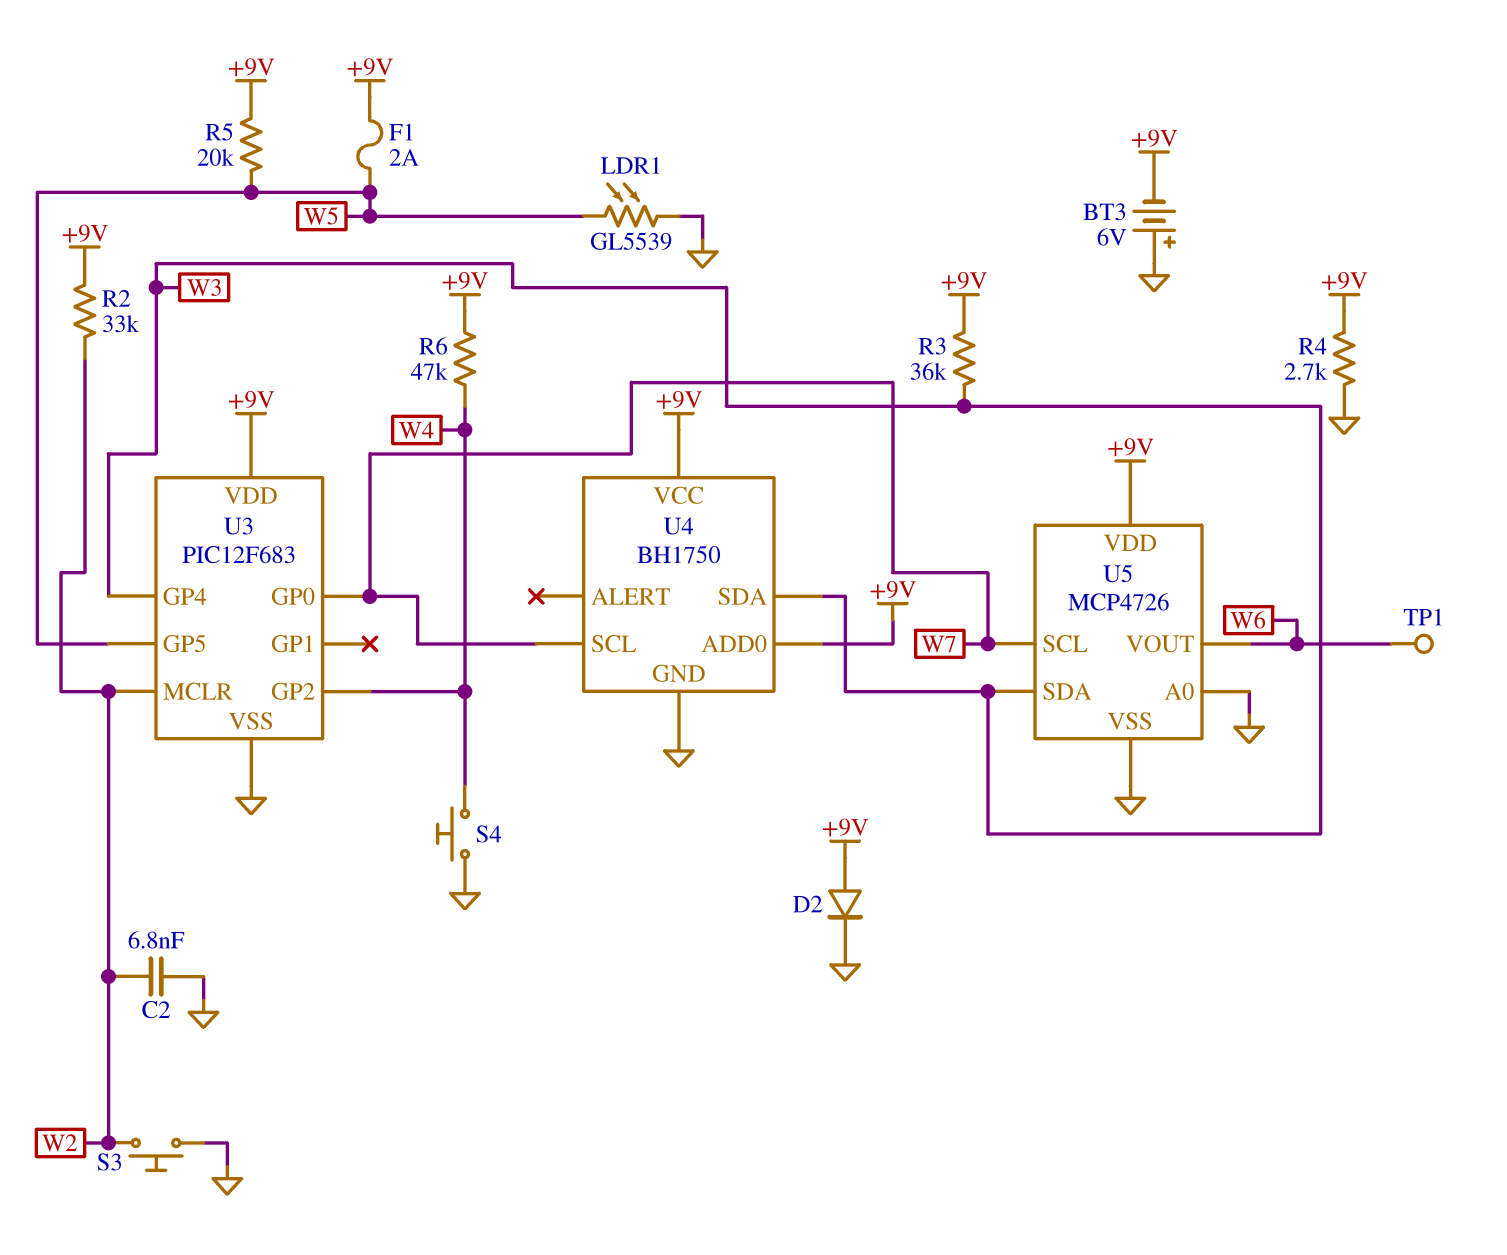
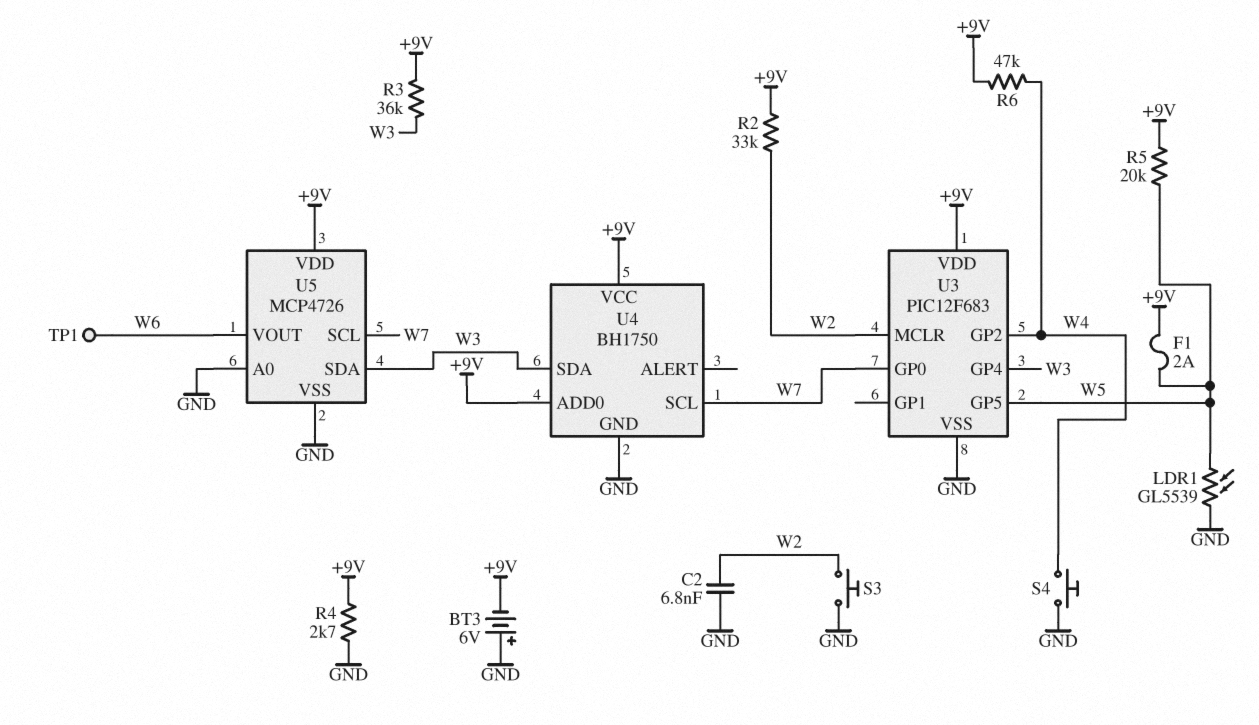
D2: diode (A +9V, K GND) -> none

